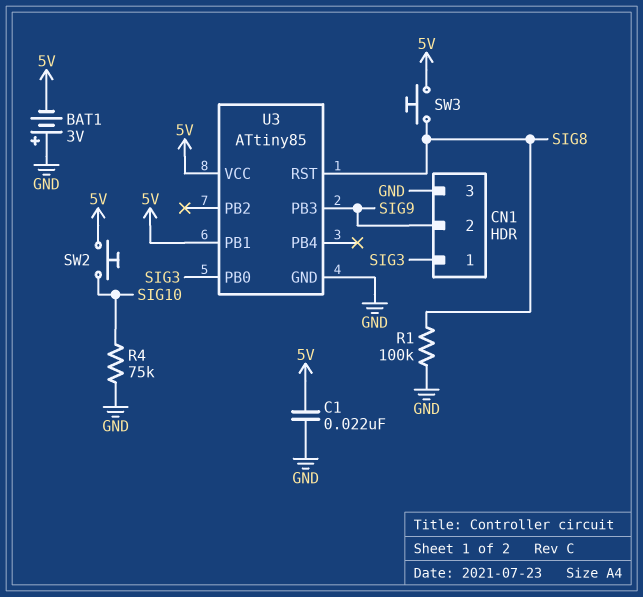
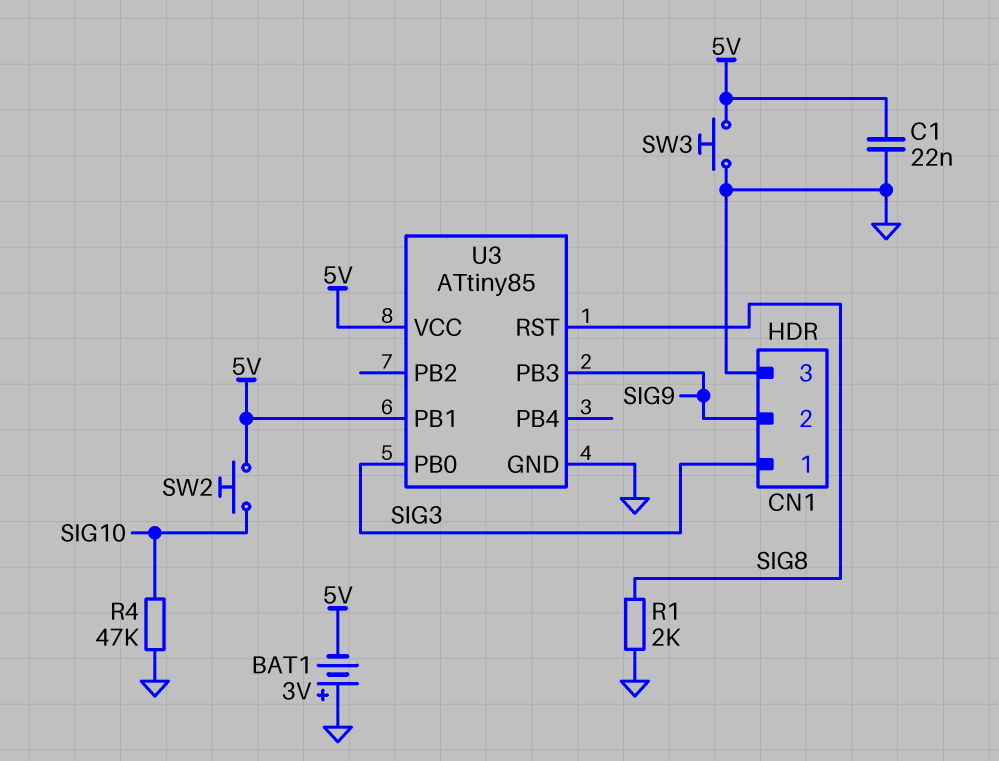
R1: 100k (GND, SIG8) -> 2k (GND, SIG8)
R4: 75k (GND, SIG10) -> 47k (GND, SIG10)
SW3: button (5V, SIG8) -> button (5V, GND)

